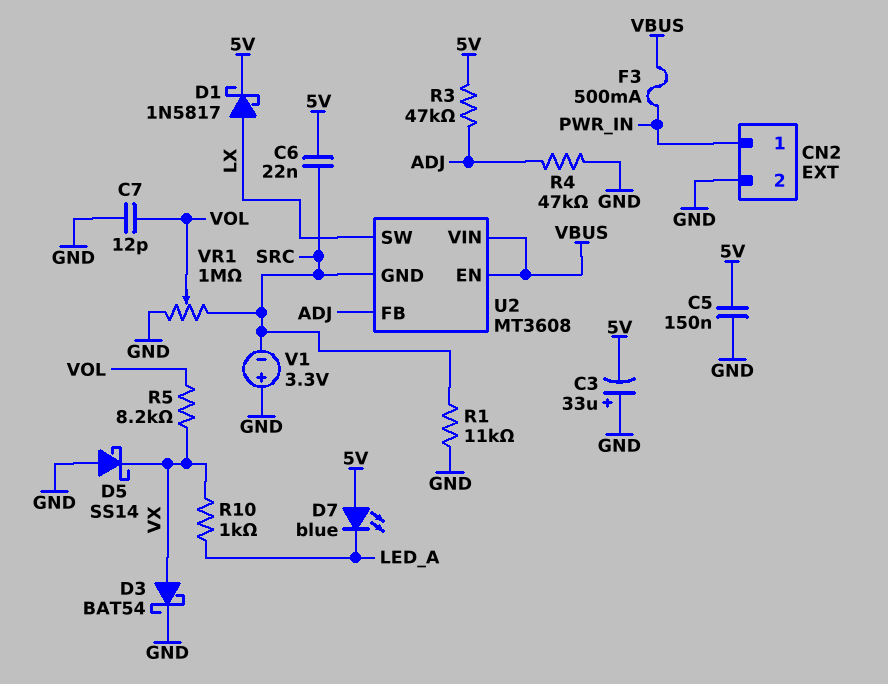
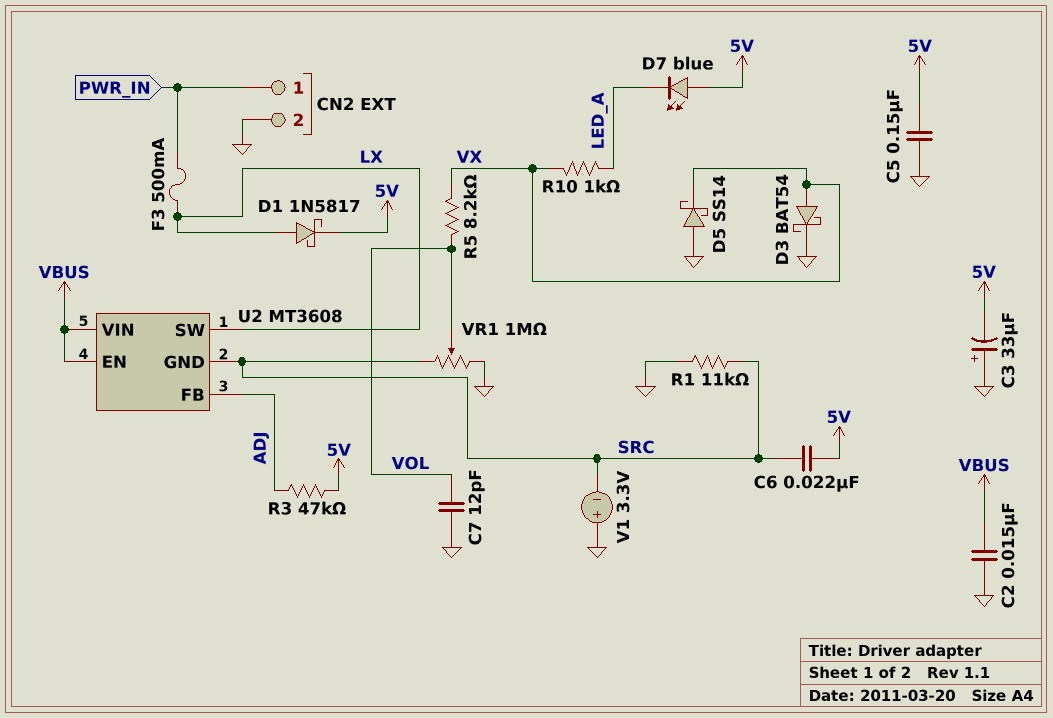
C2: none -> 15nF (GND, VBUS)
F3: 500mA (PWR_IN, VBUS) -> 500mA (LX, PWR_IN)
R4: 47k (ADJ, GND) -> none

